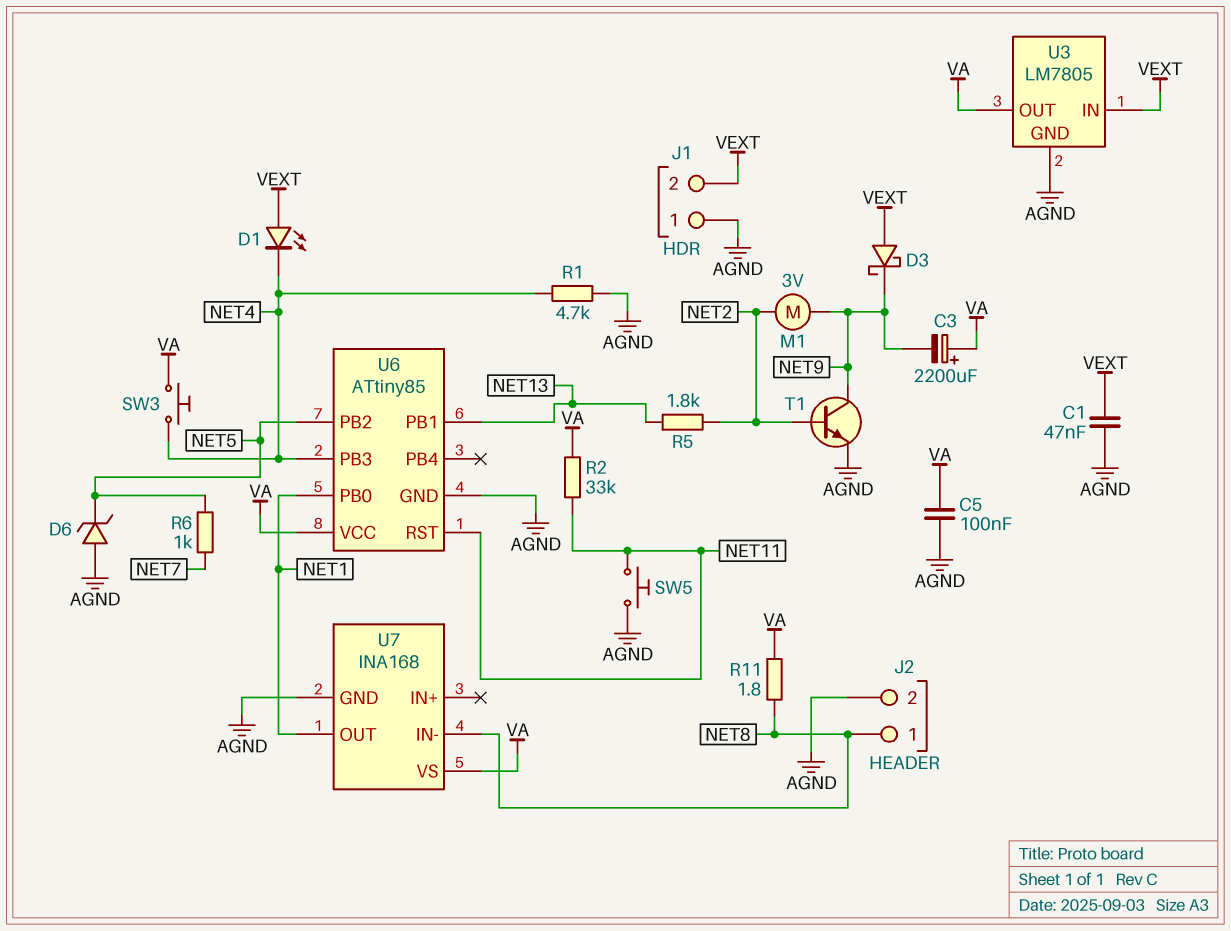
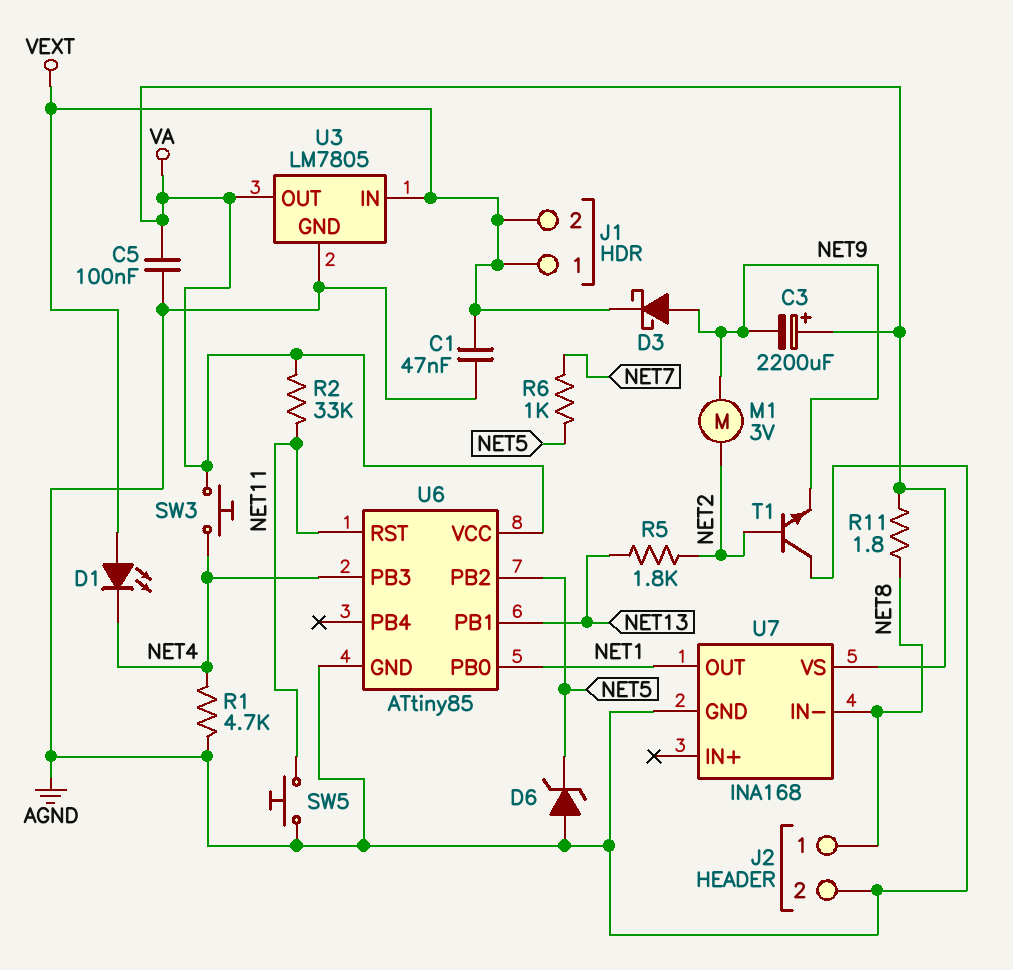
D3: schottky (A VEXT, K NET9) -> schottky (A NET9, K VEXT)
J1 pin 1: AGND -> VEXT
T1: NPN (B NET2, C NET9, E AGND) -> NPN (B NET2, C AGND, E NET9)

